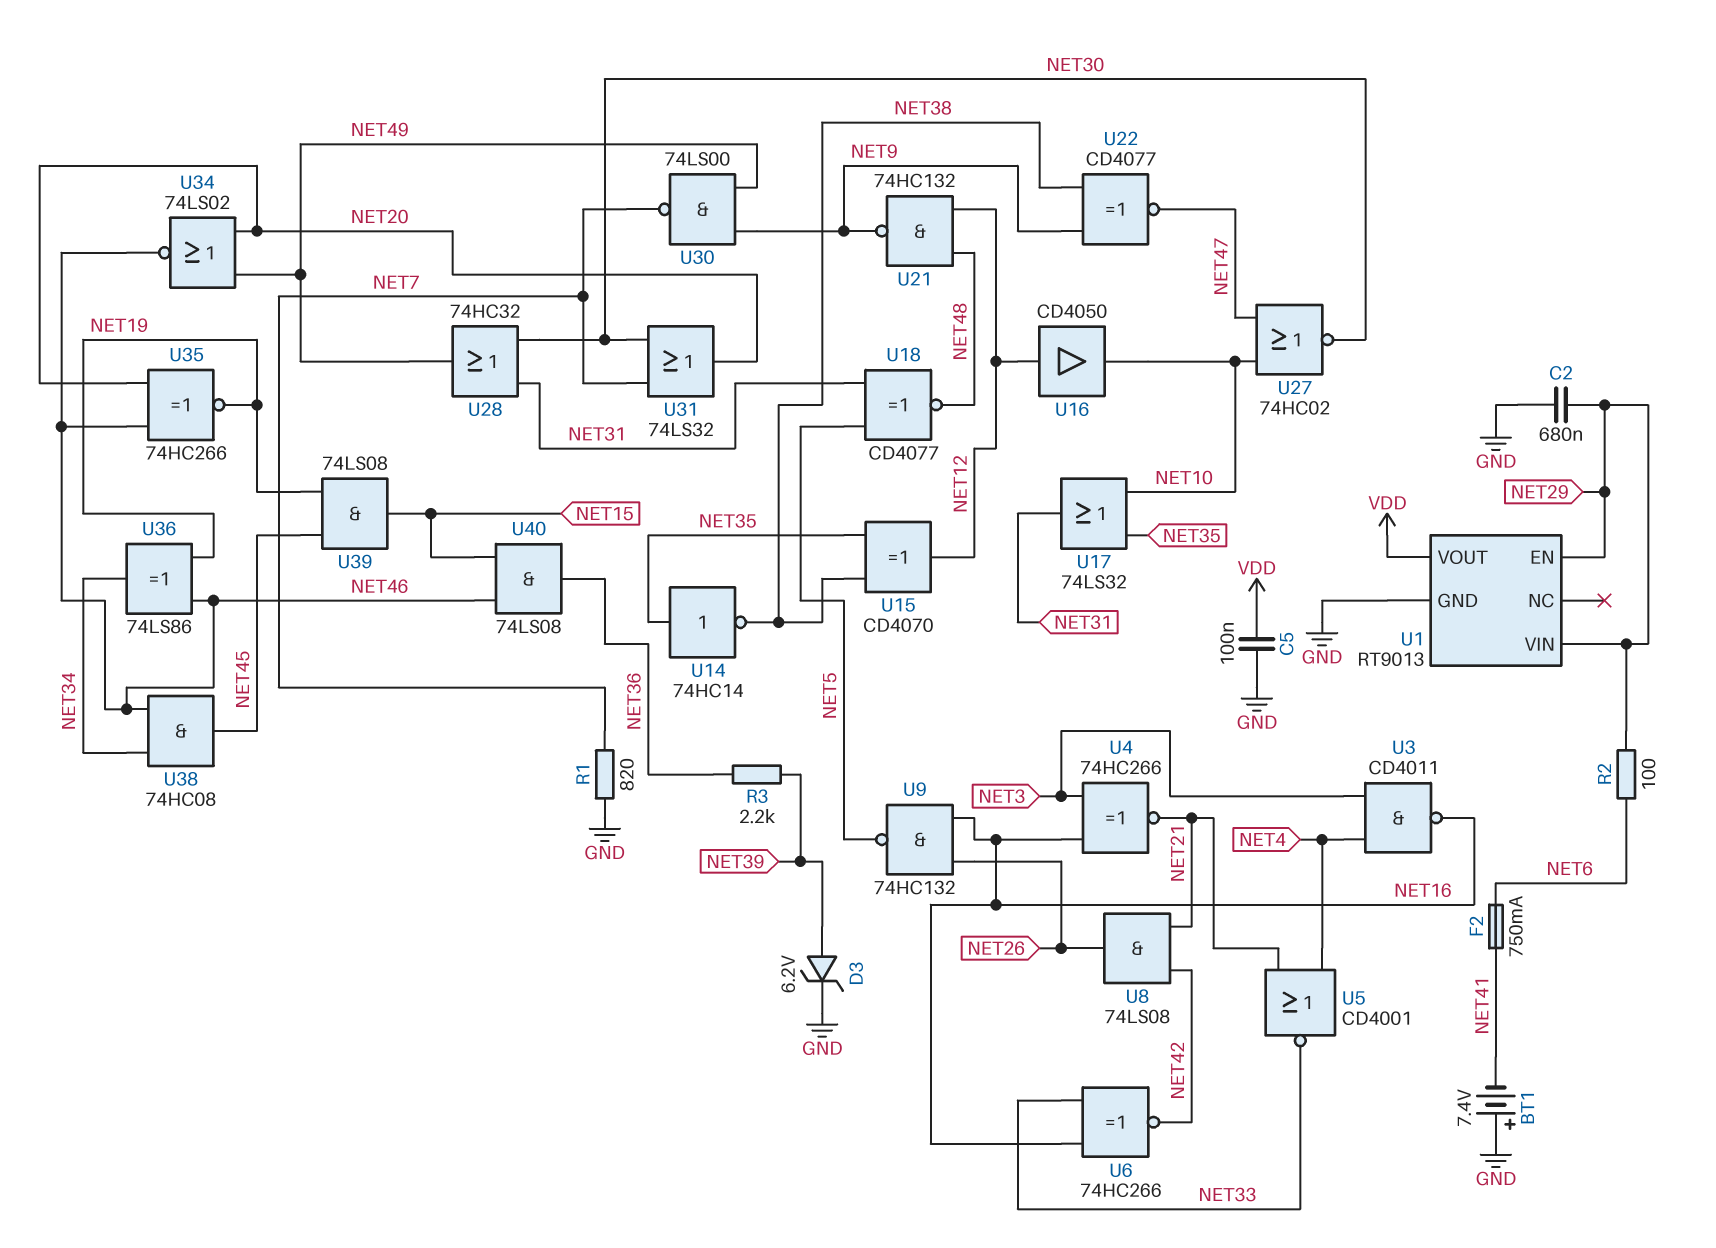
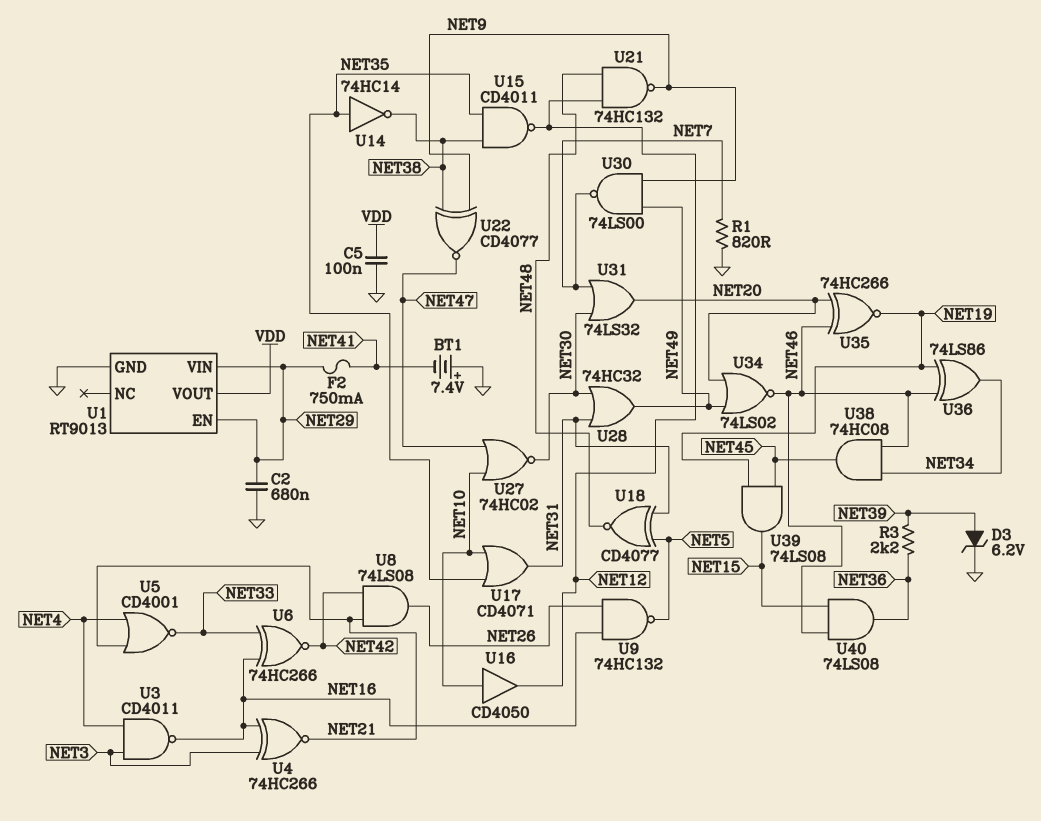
F2: 750mA (NET6, NET41) -> 750mA (NET29, NET41)
R2: 100 (NET6, NET29) -> none
U15: XOR CD4070 (in NET35, in NET38, out NET12) -> NAND CD4011 (in NET35, in NET38, out NET12)
U16: buffer CD4050 (in NET12, out NET10) -> buffer CD4050 (in NET10, out NET12)
U17: OR 74LS32 (in NET10, in NET35, out NET31) -> OR CD4071 (in NET10, in NET35, out NET31)

